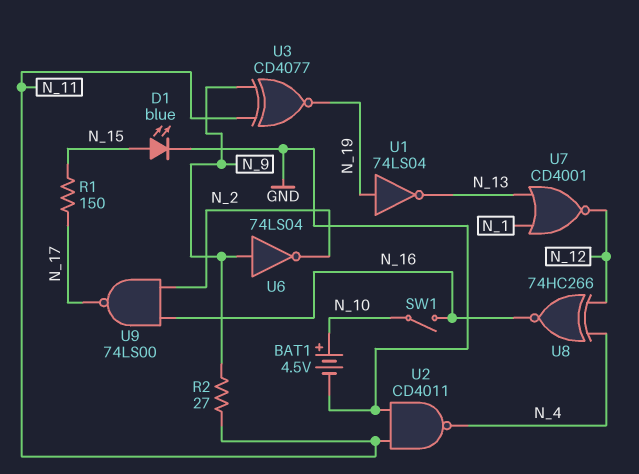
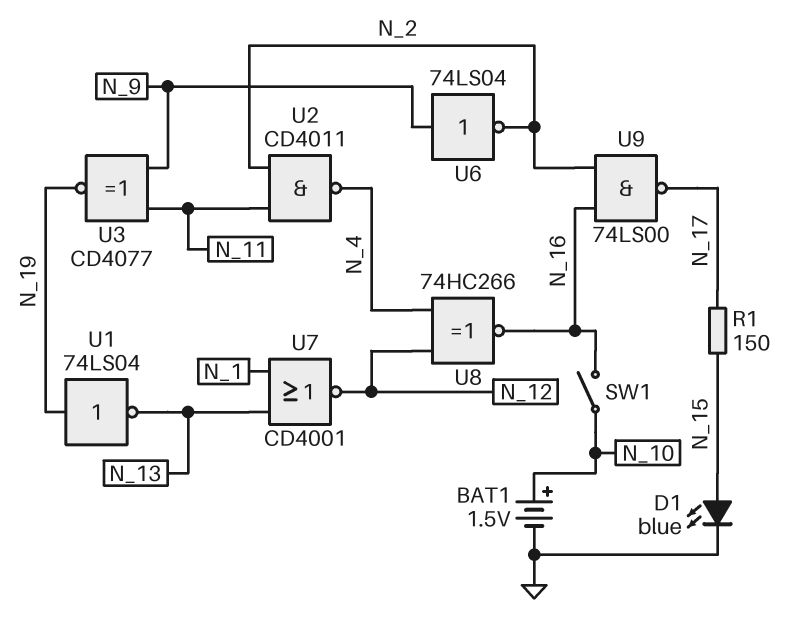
BAT1: 4.5V (plus N_10, minus GND) -> 1.5V (plus N_10, minus GND)
R2: 27 (N_9, N_11) -> none
U2: NAND CD4011 (in GND, in N_11, out N_4) -> NAND CD4011 (in N_2, in N_11, out N_4)

